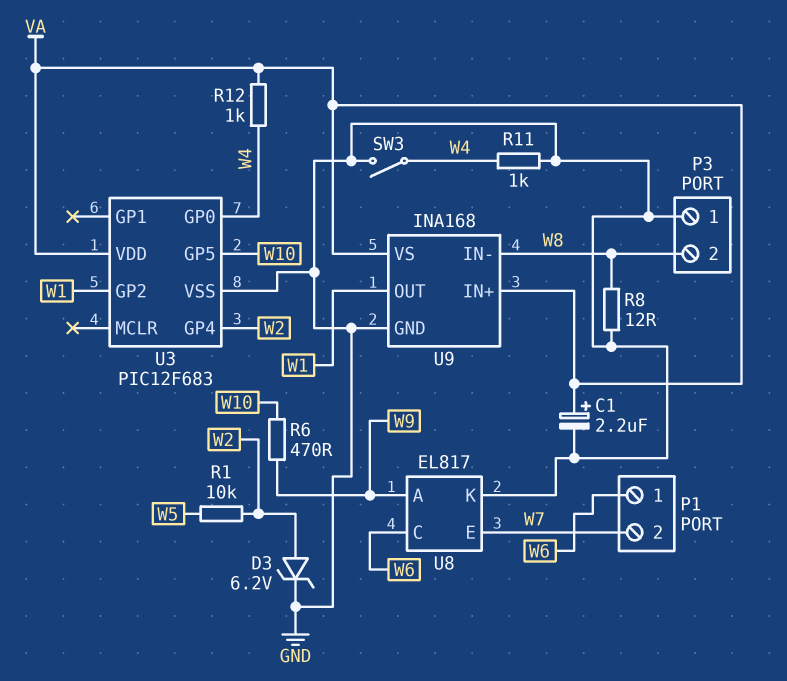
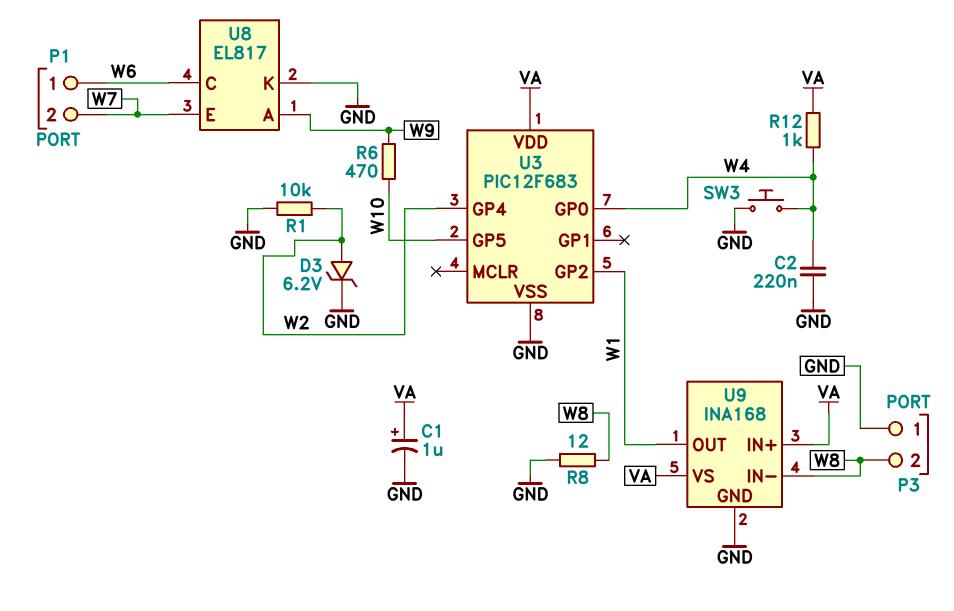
C1: 2.2uF (plus VA, minus GND) -> 1uF (plus VA, minus GND)
C2: none -> 220nF (GND, W4)
R1: 10k (W2, W5) -> 10k (GND, W2)
R11: 1k (GND, W4) -> none
SW3: switch (GND, W4) -> button (GND, W4)

